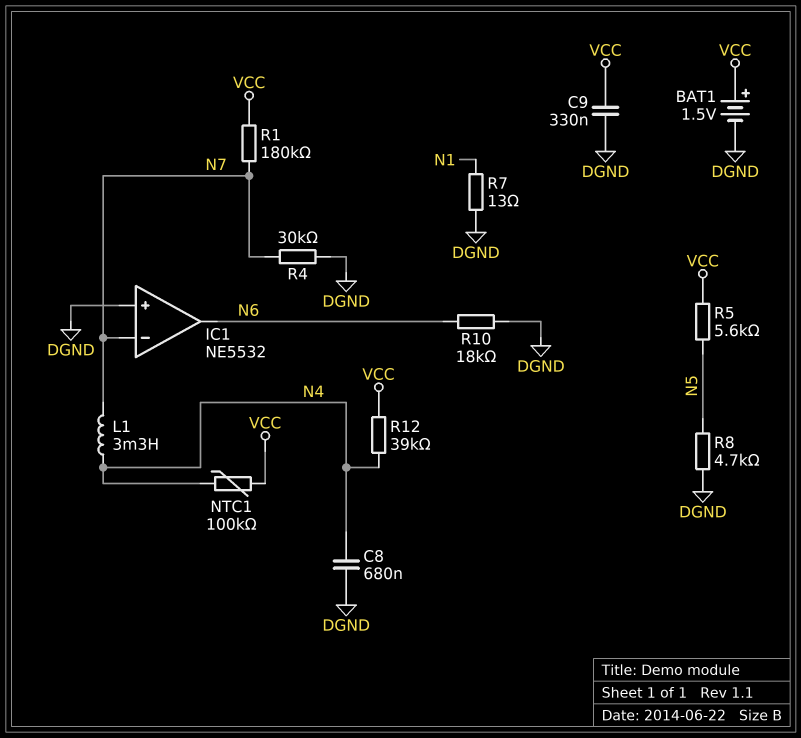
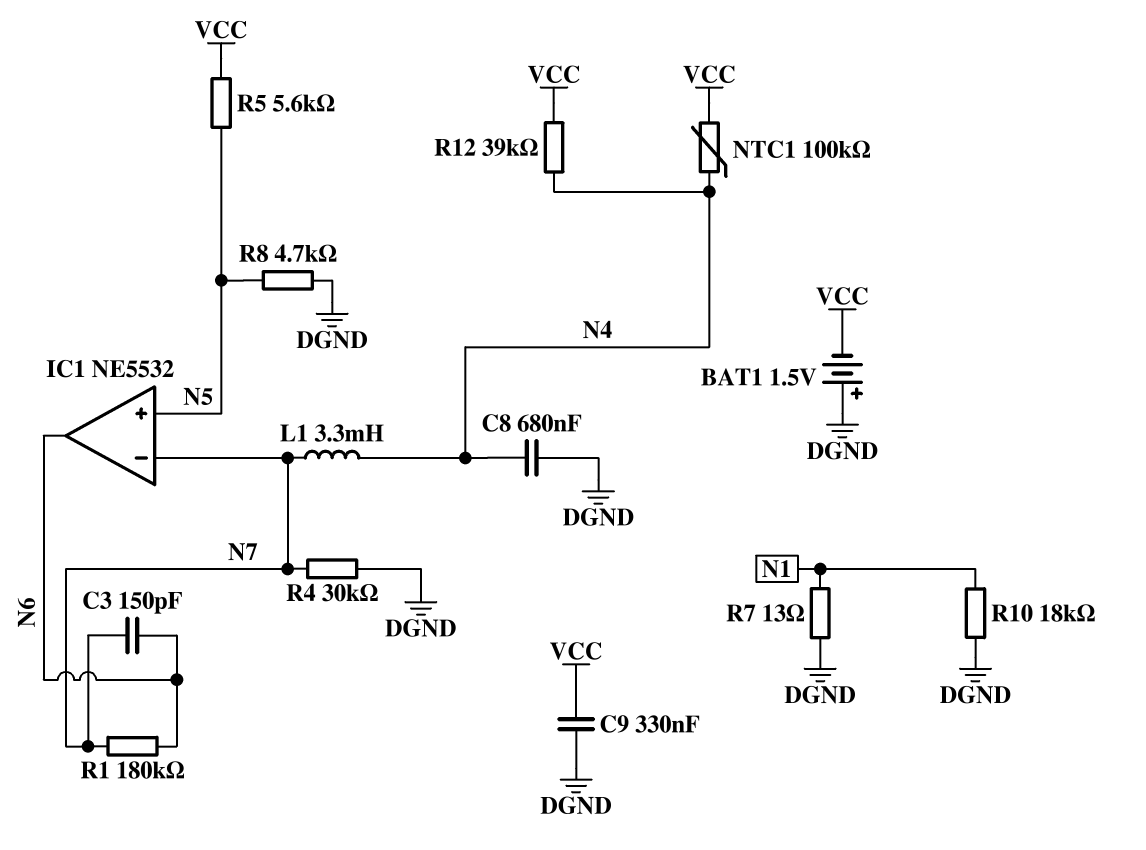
BAT1: 1.5V (plus VCC, minus DGND) -> 1.5V (plus DGND, minus VCC)
C3: none -> 150pF (N6, N7)
IC1 pin in+: DGND -> N5
R1: 180k (N7, VCC) -> 180k (N6, N7)
R10: 18k (DGND, N6) -> 18k (DGND, N1)

